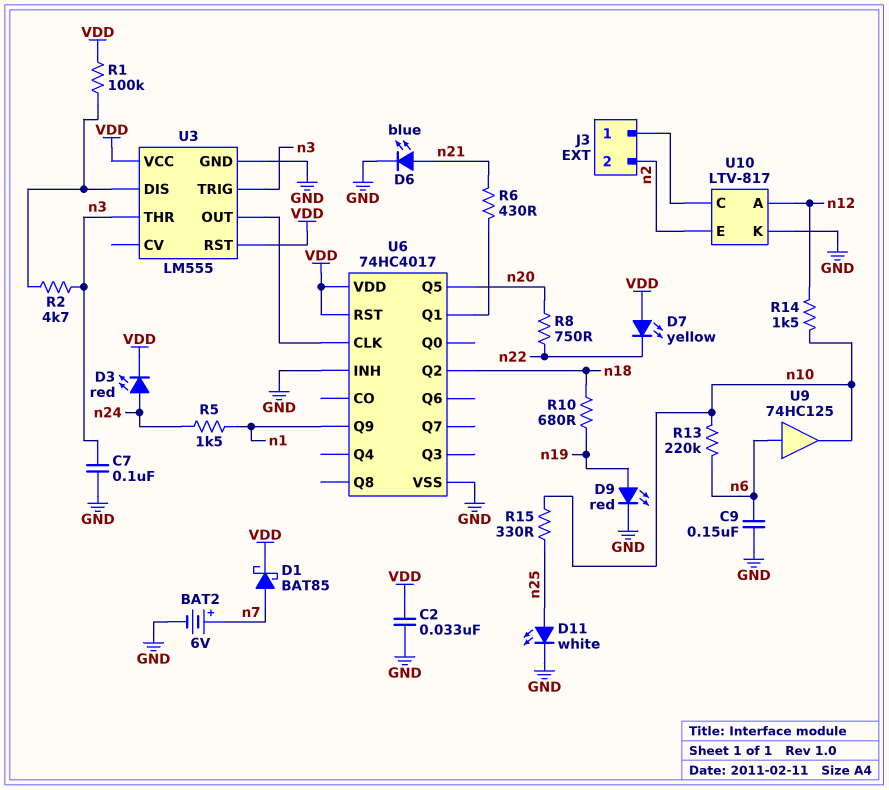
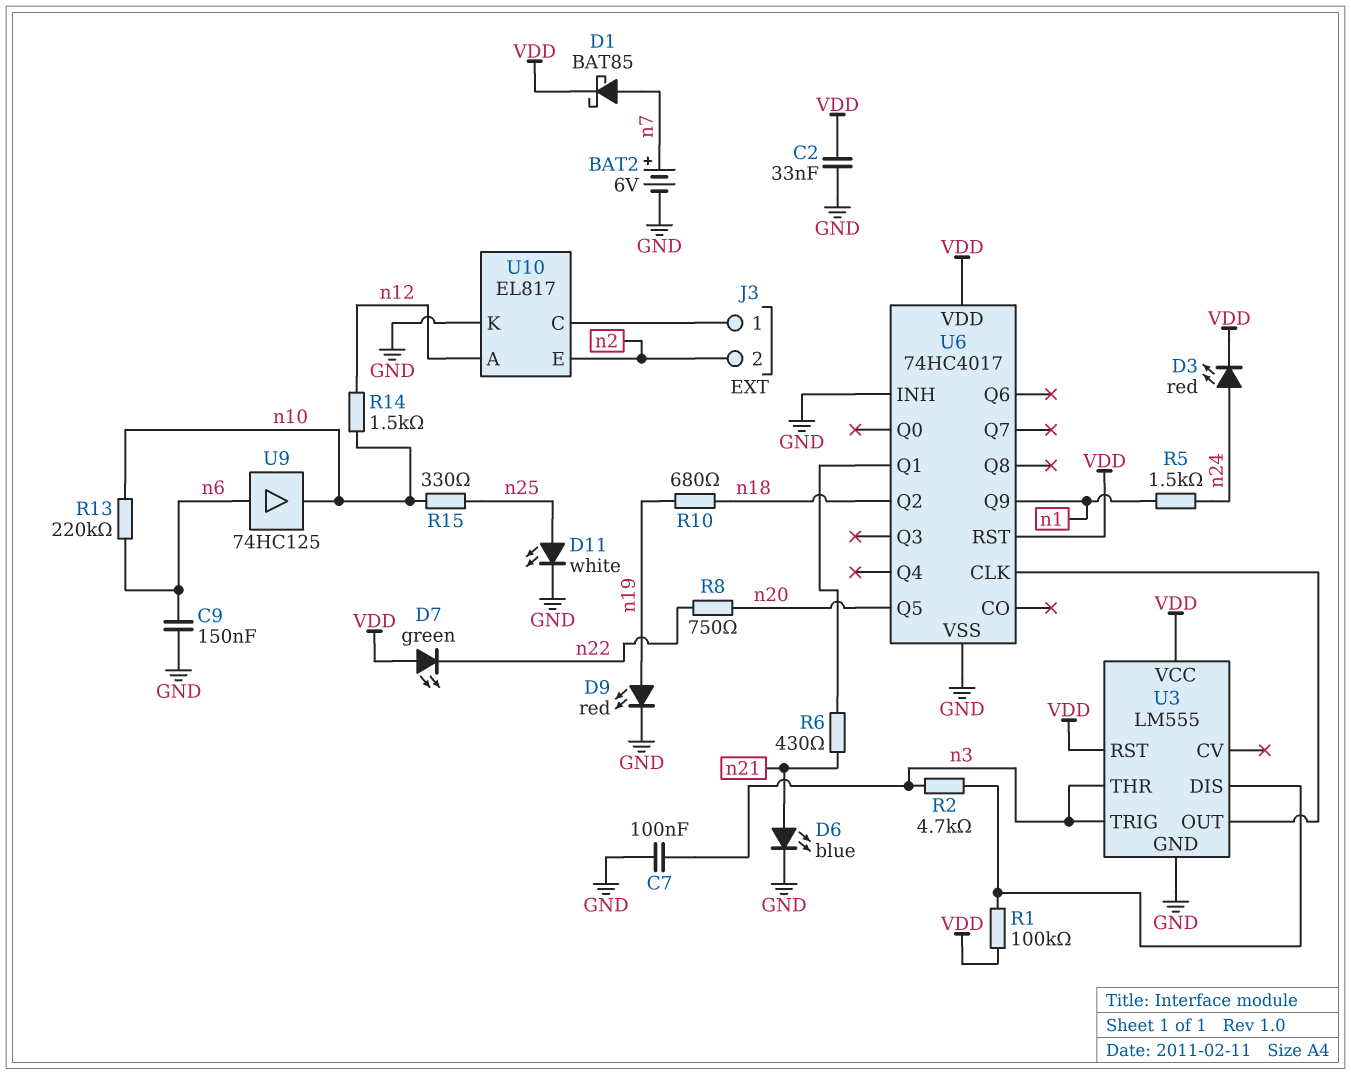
D7: LED yellow (A VDD, K n22) -> LED green (A VDD, K n22)
U10: LTV-817 -> EL817

